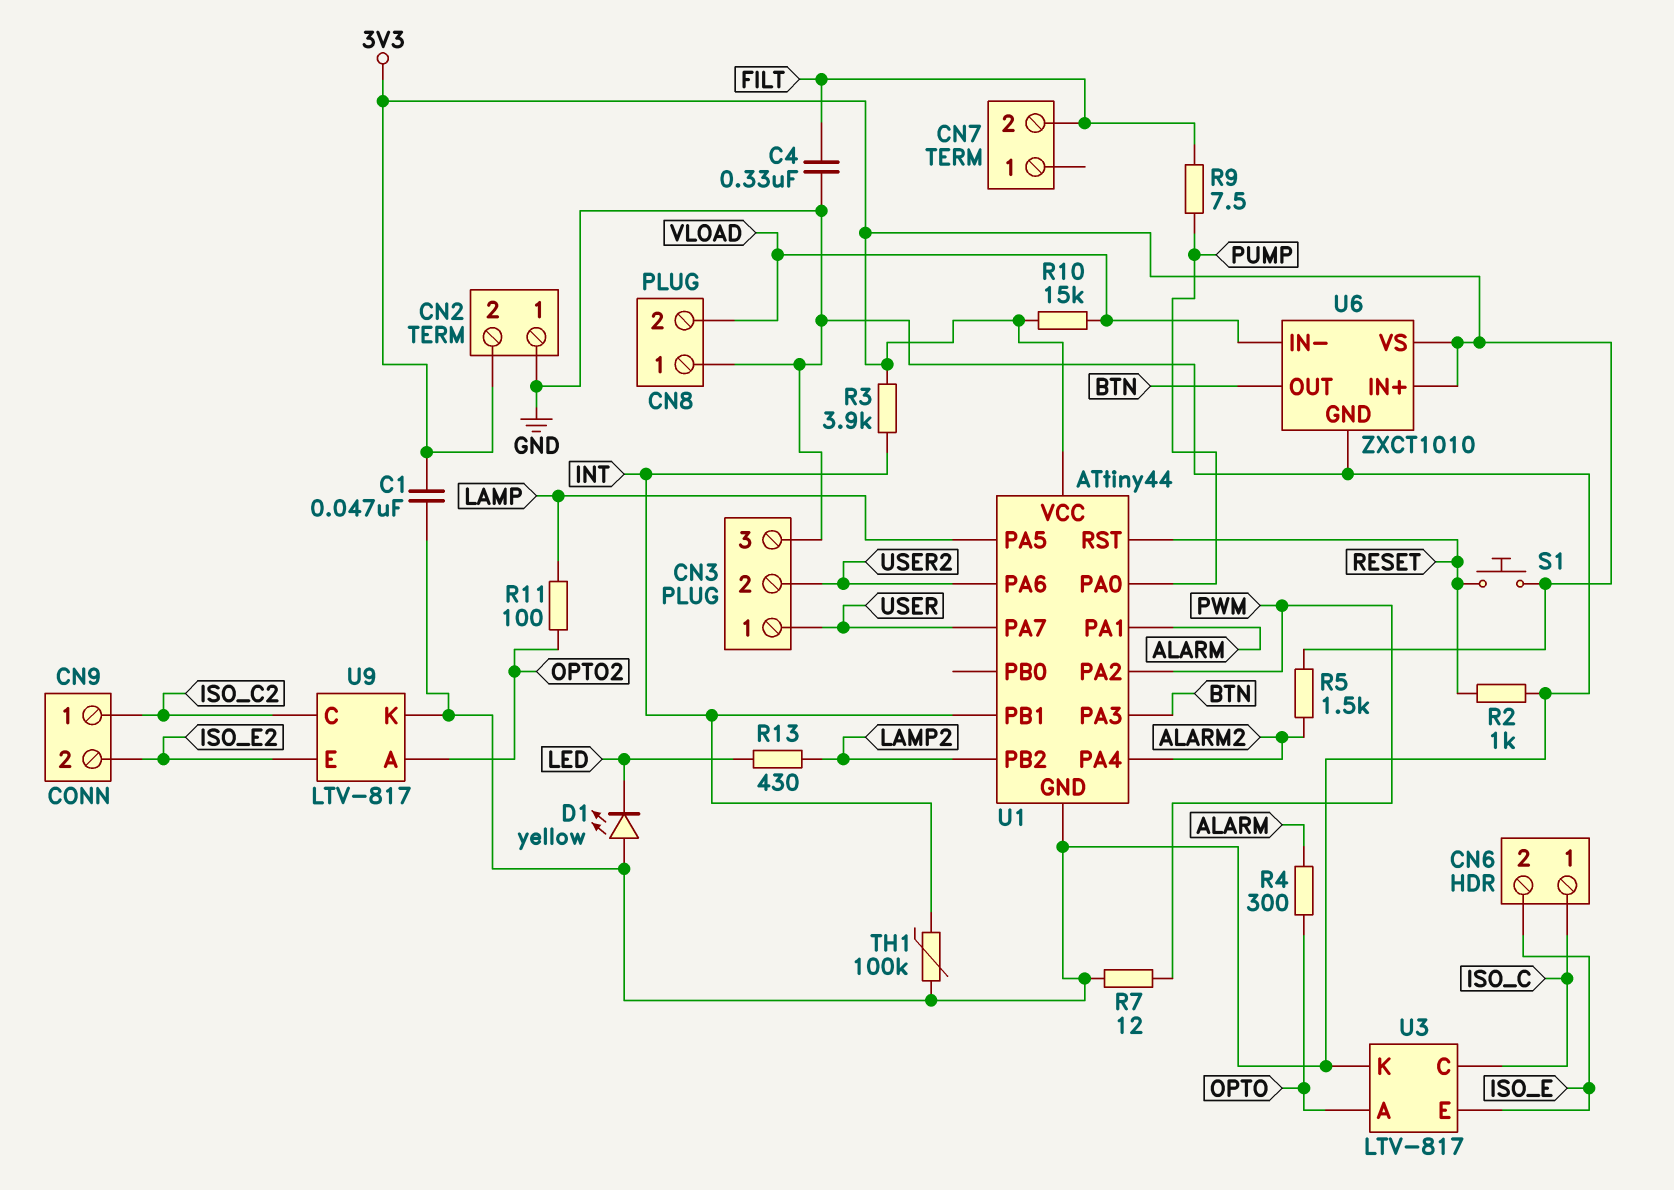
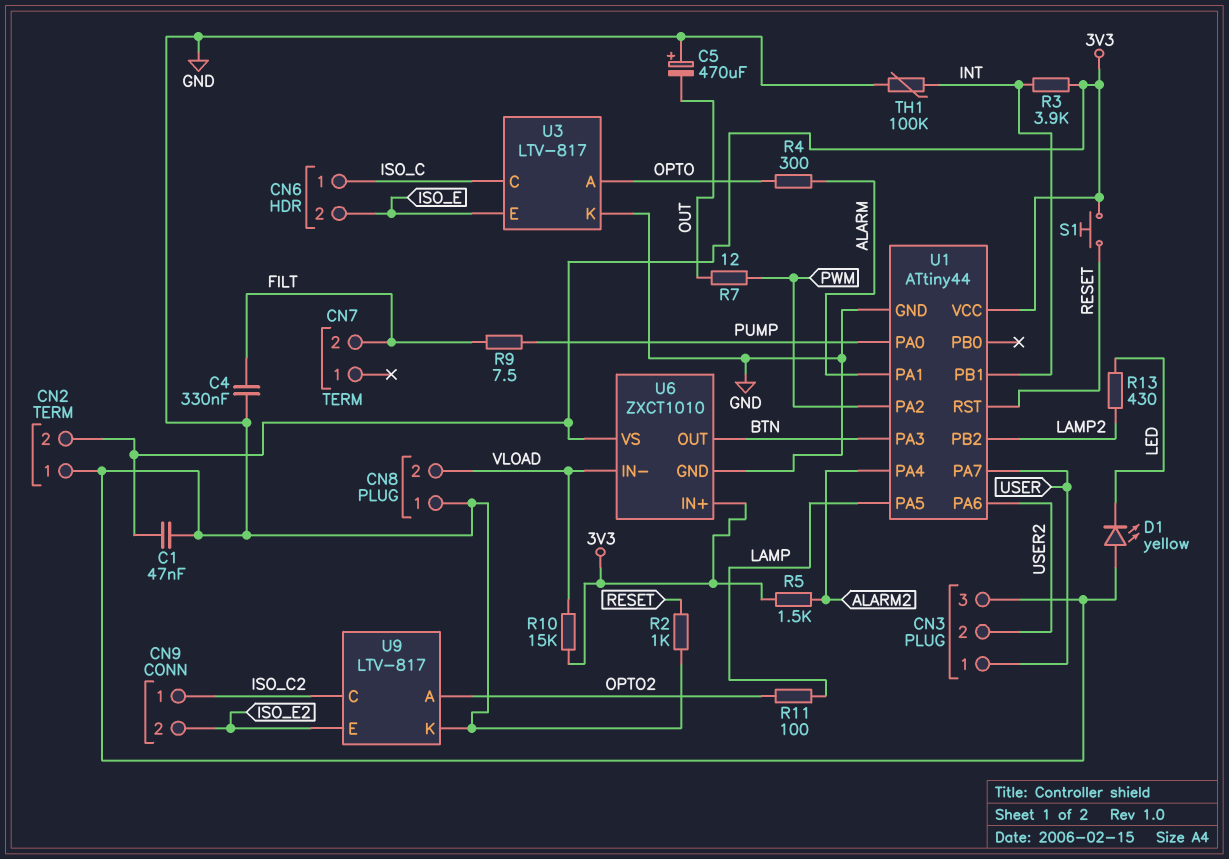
C5: none -> 470uF (plus GND, minus OUT)
R7: 12 (GND, PWM) -> 12 (OUT, PWM)

